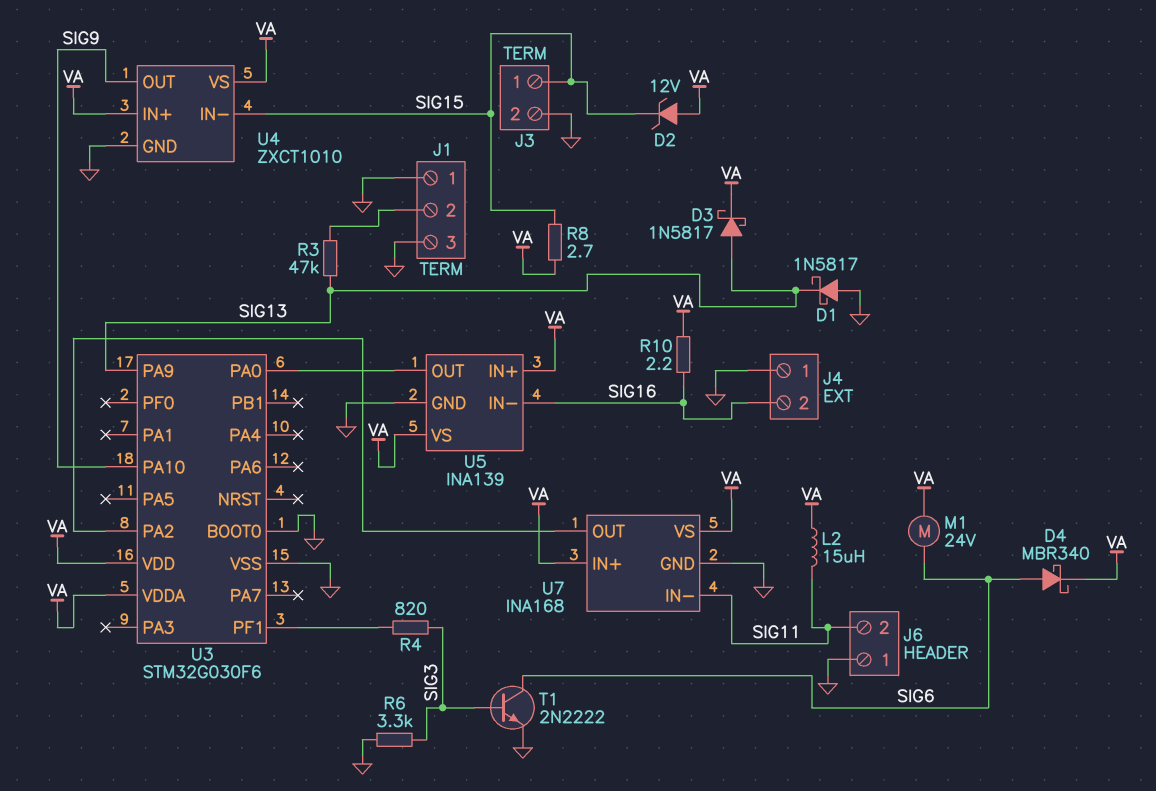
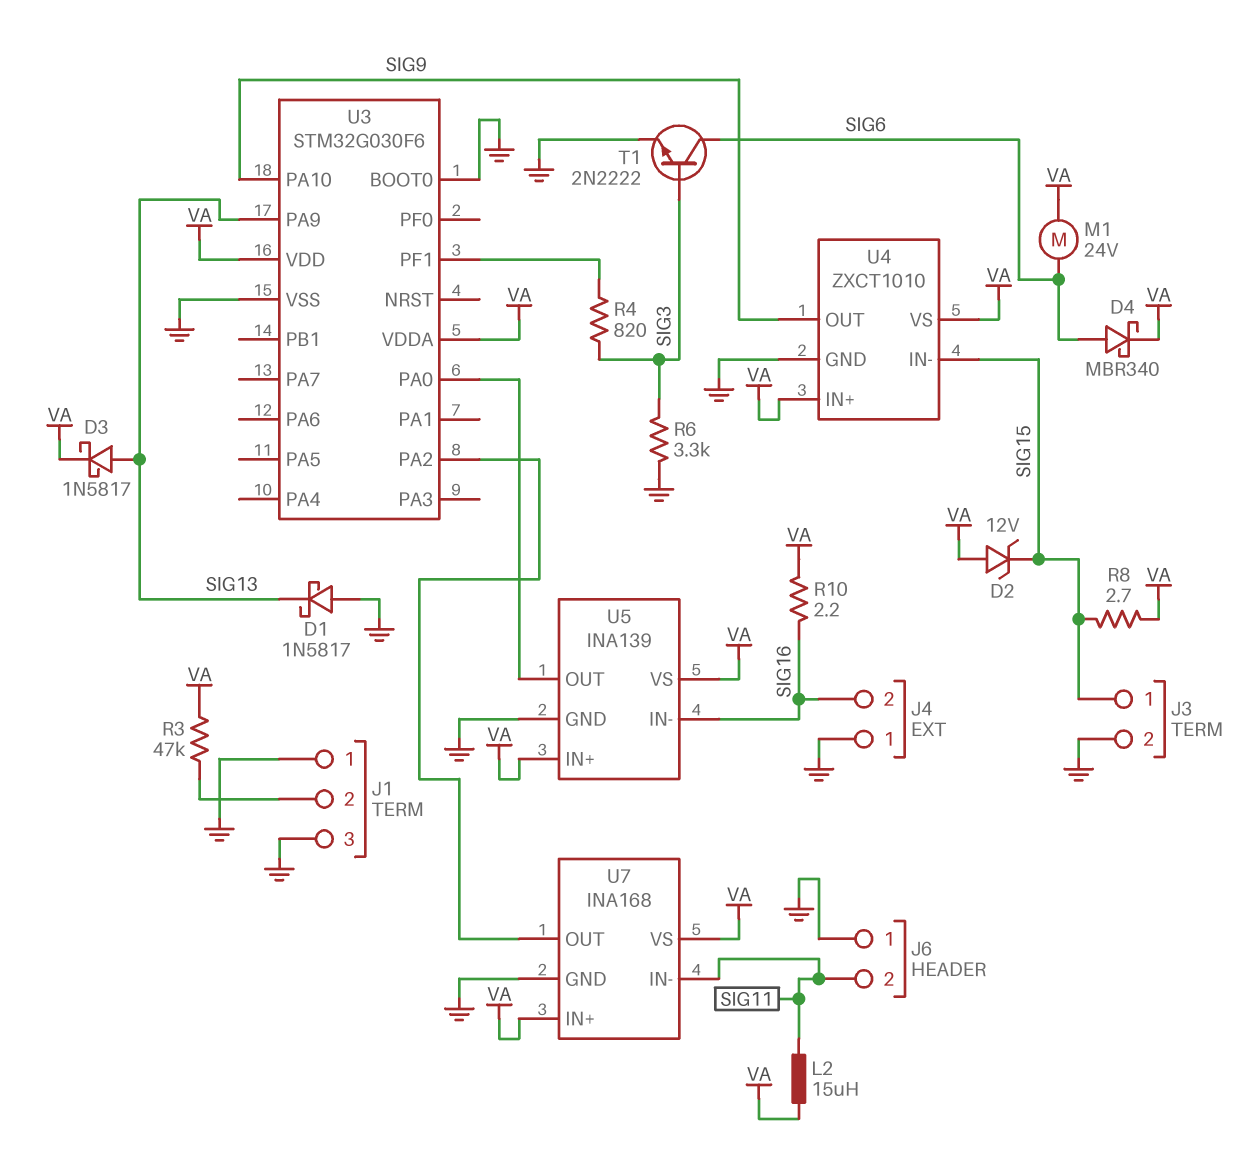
R3: 47k (J1/2, SIG13) -> 47k (J1/2, VA)

